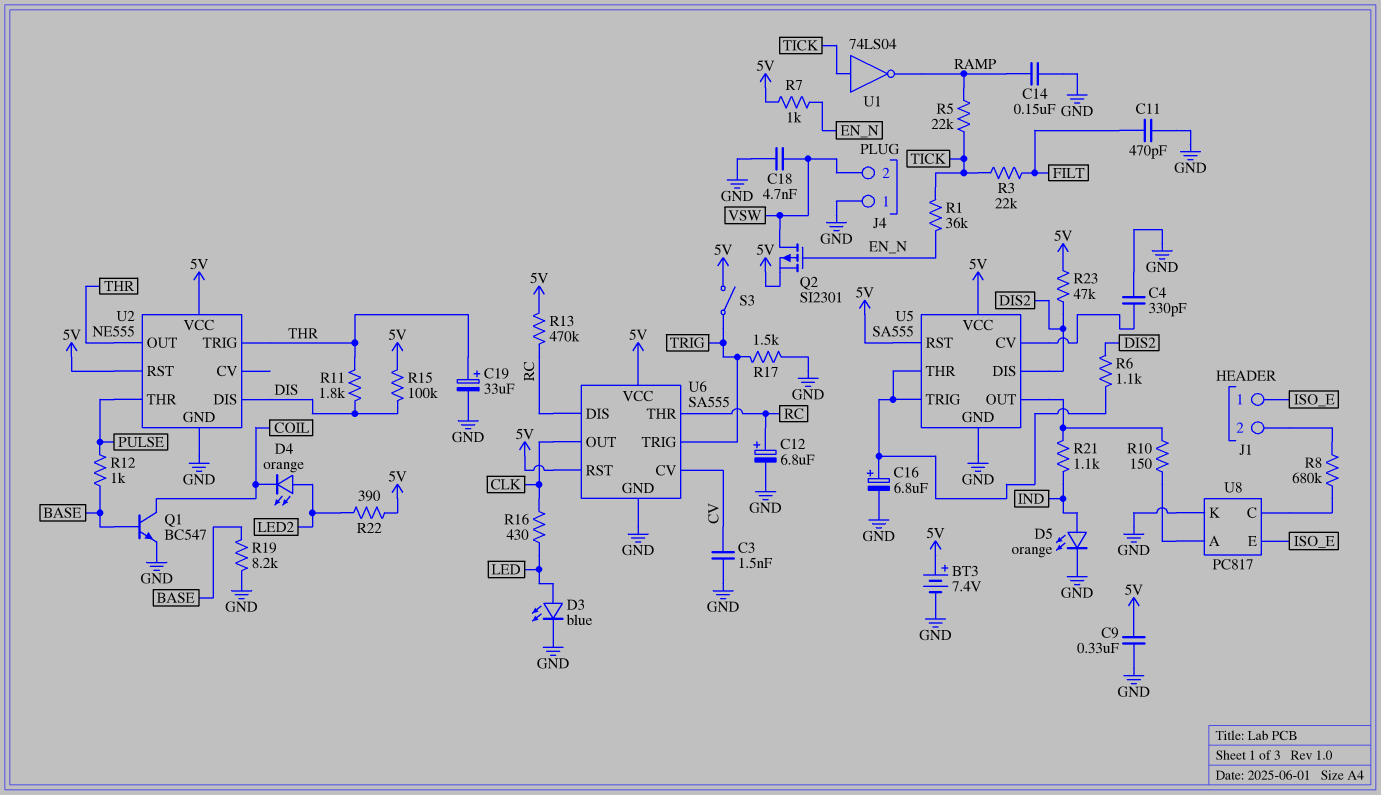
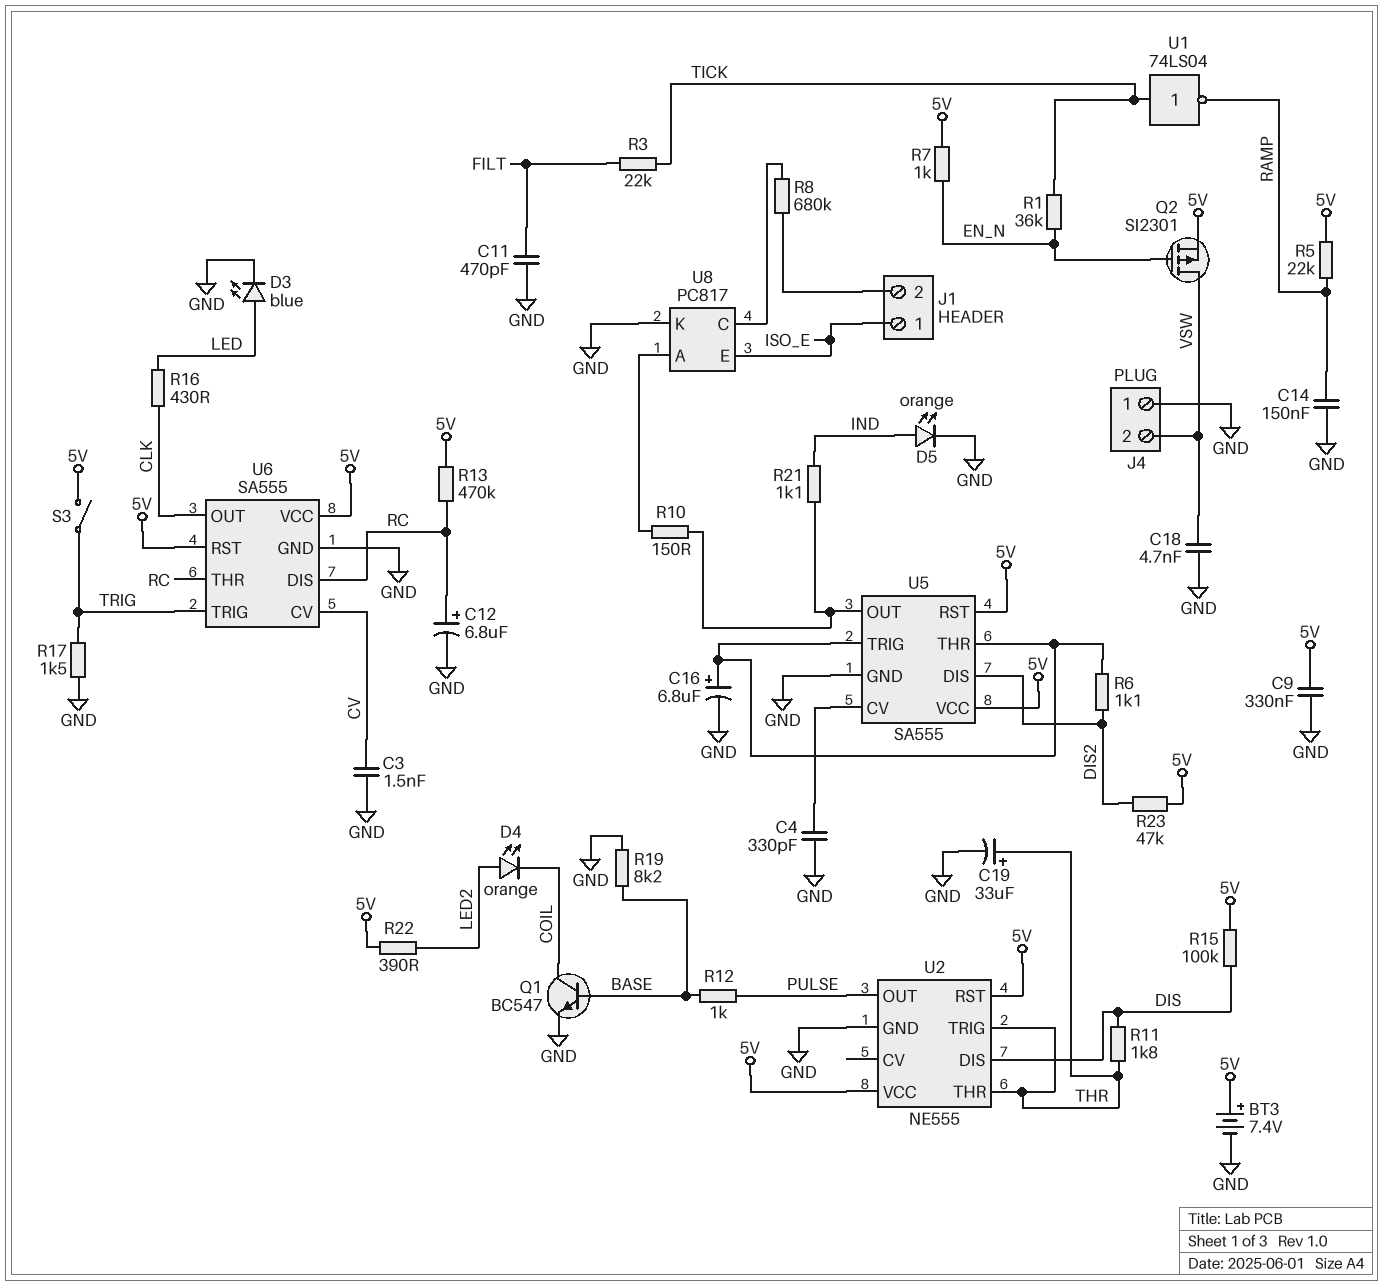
R5: 22k (RAMP, TICK) -> 22k (5V, RAMP)
U2 pin OUT: THR -> PULSE
U2 pin THR: PULSE -> THR

